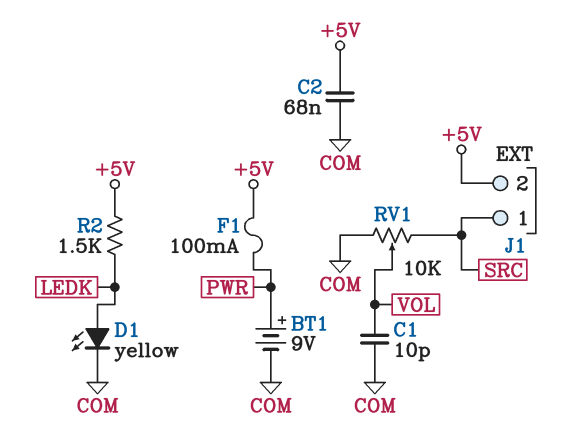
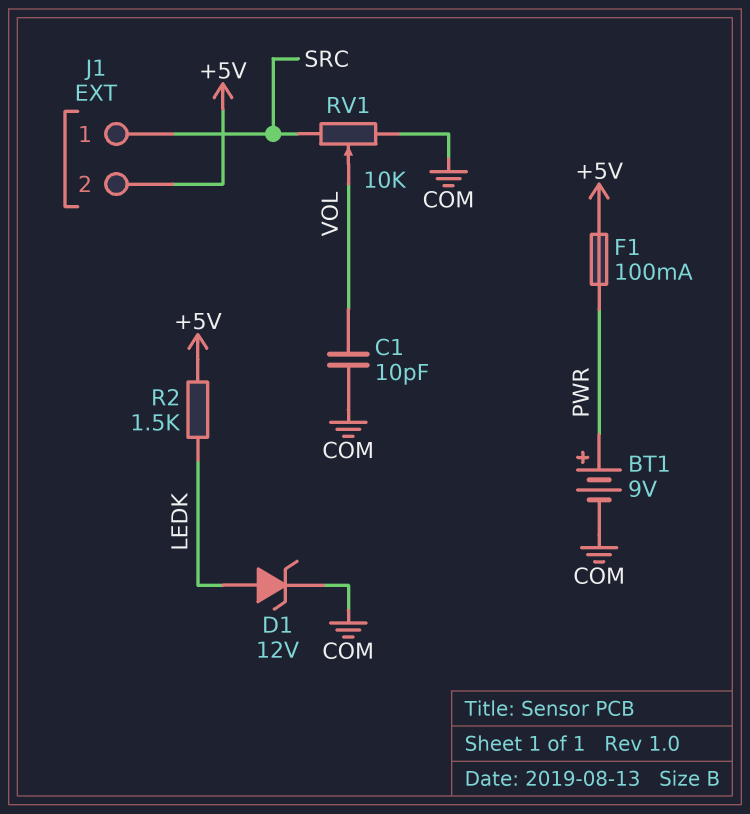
C2: 68nF (+5V, COM) -> none
D1: LED yellow (A LEDK, K COM) -> zener 12V (A LEDK, K COM)

